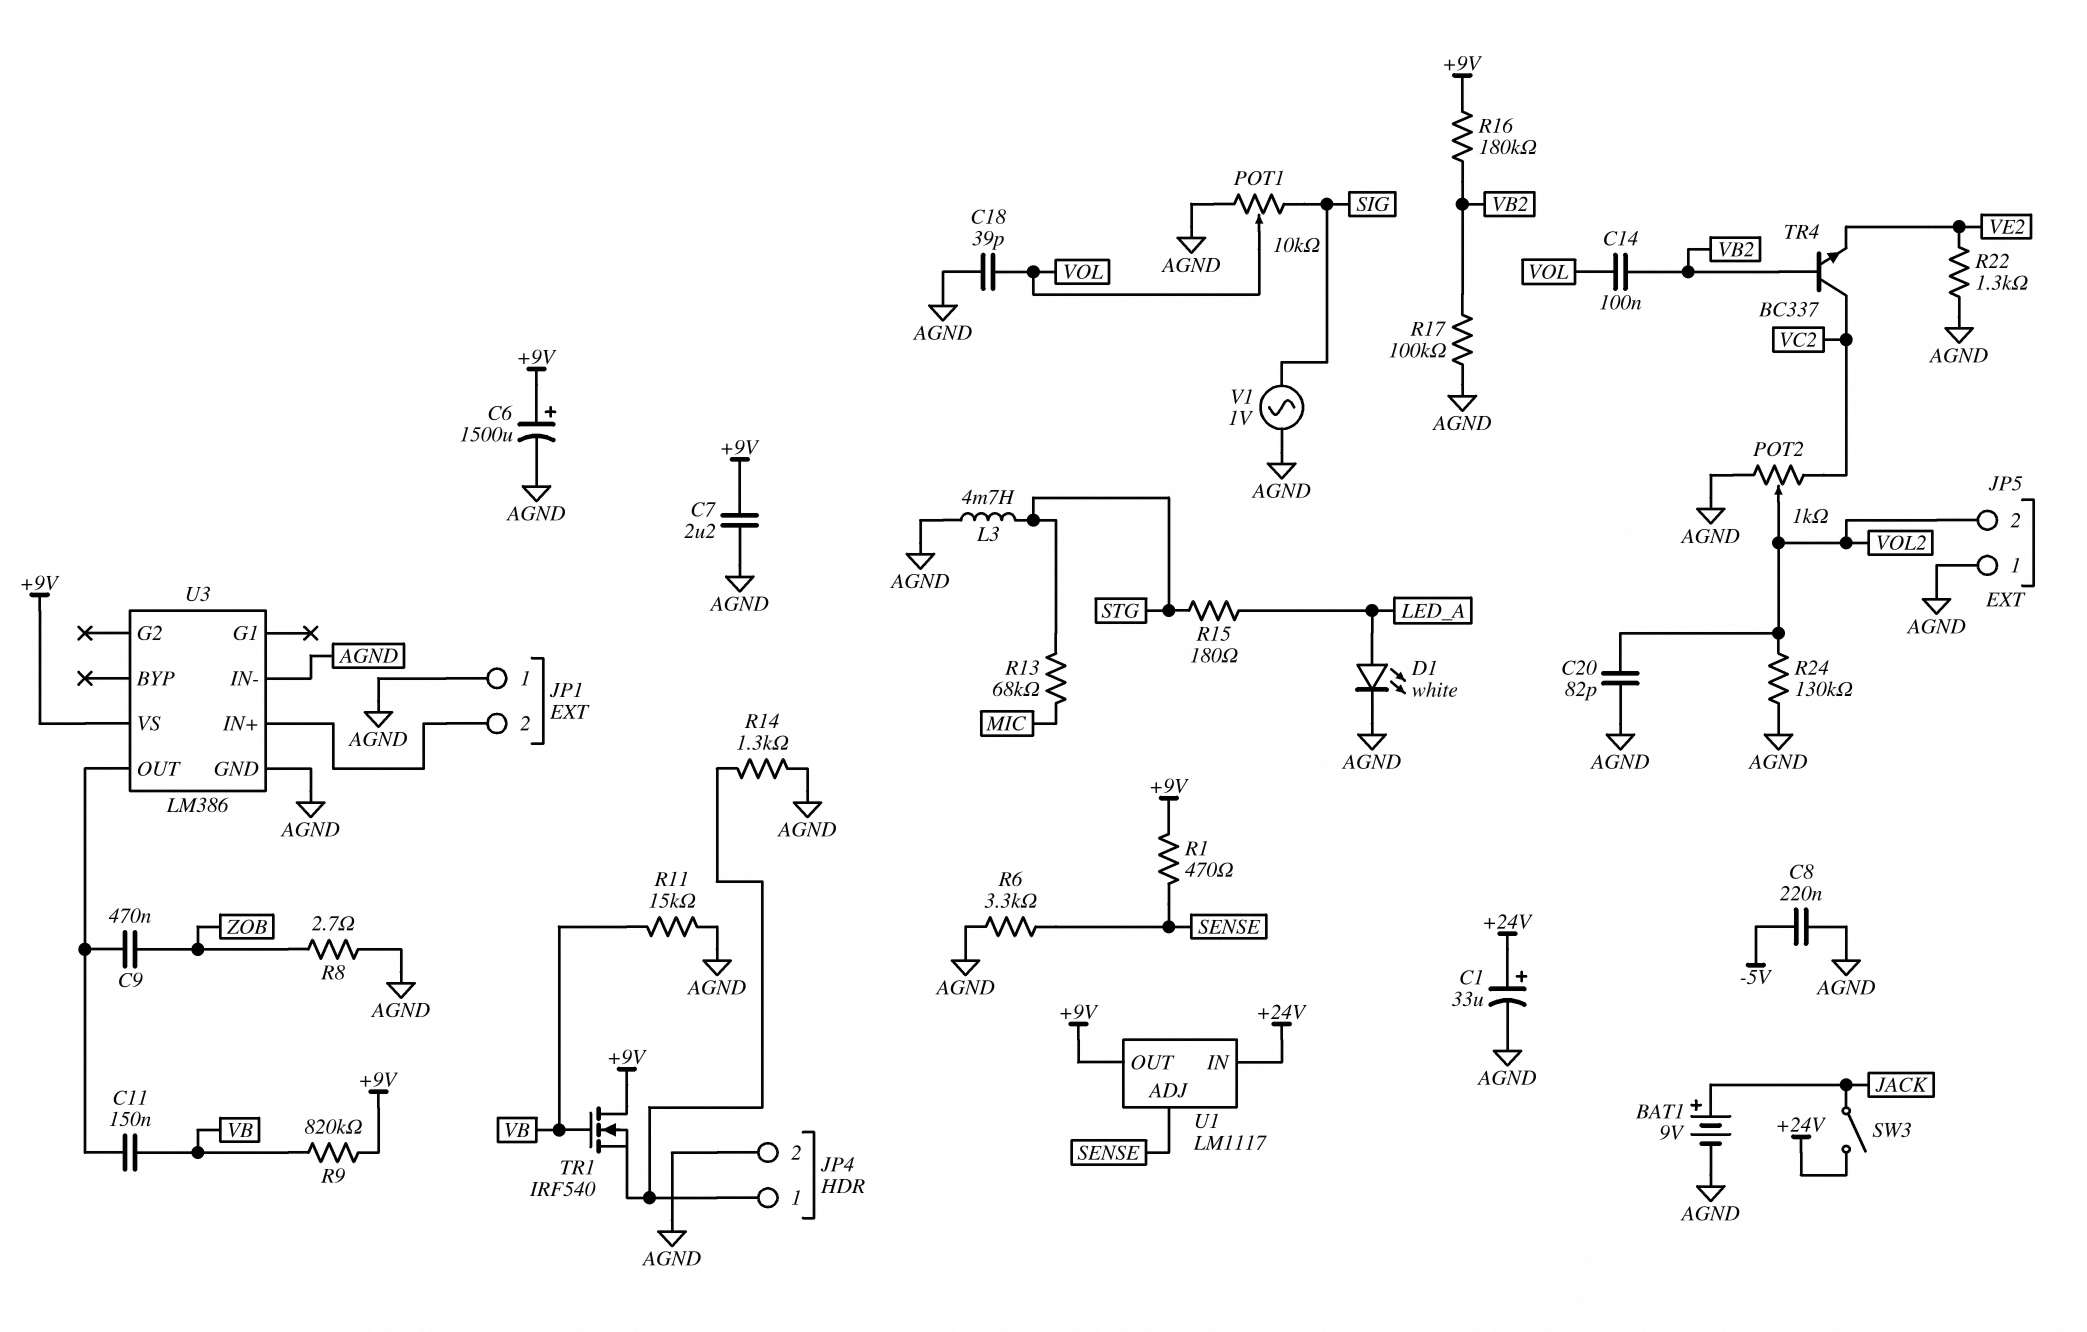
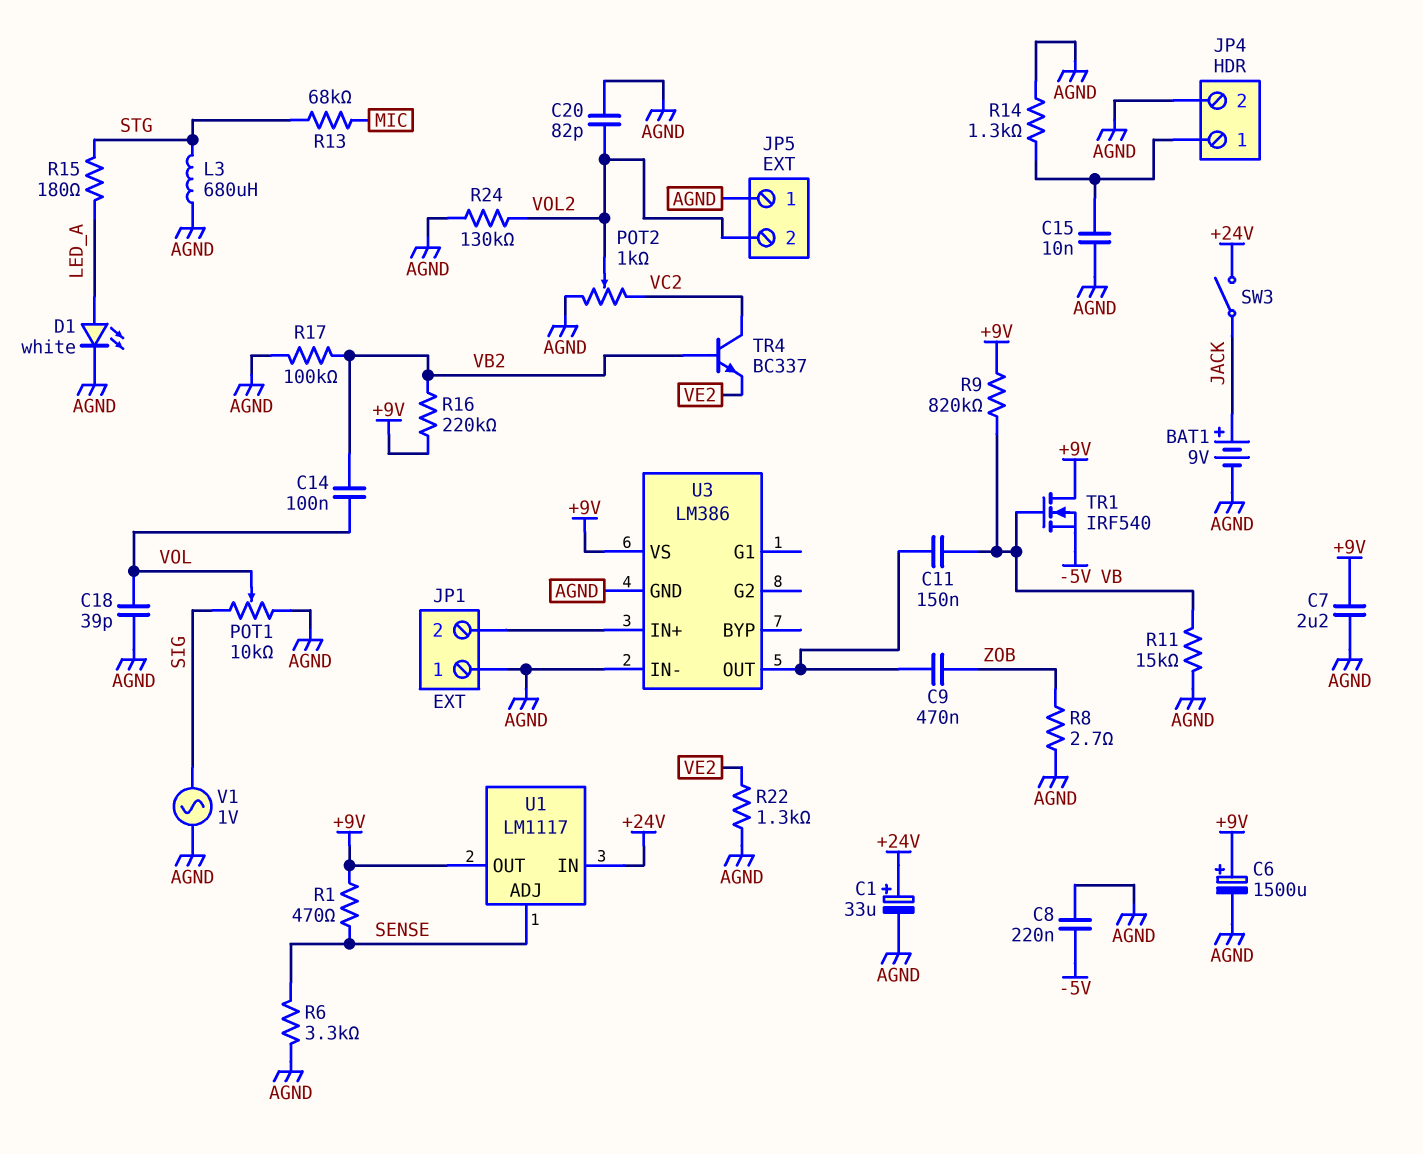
C15: none -> 10nF (AGND, JP4/1)
L3: 4.7mH (AGND, STG) -> 680uH (AGND, STG)
R16: 180k (+9V, VB2) -> 220k (+9V, VB2)
TR1: NMOS IRF540 (G VB, D +9V, S JP4/1) -> NMOS IRF540 (G VB, D +9V, S -5V)

